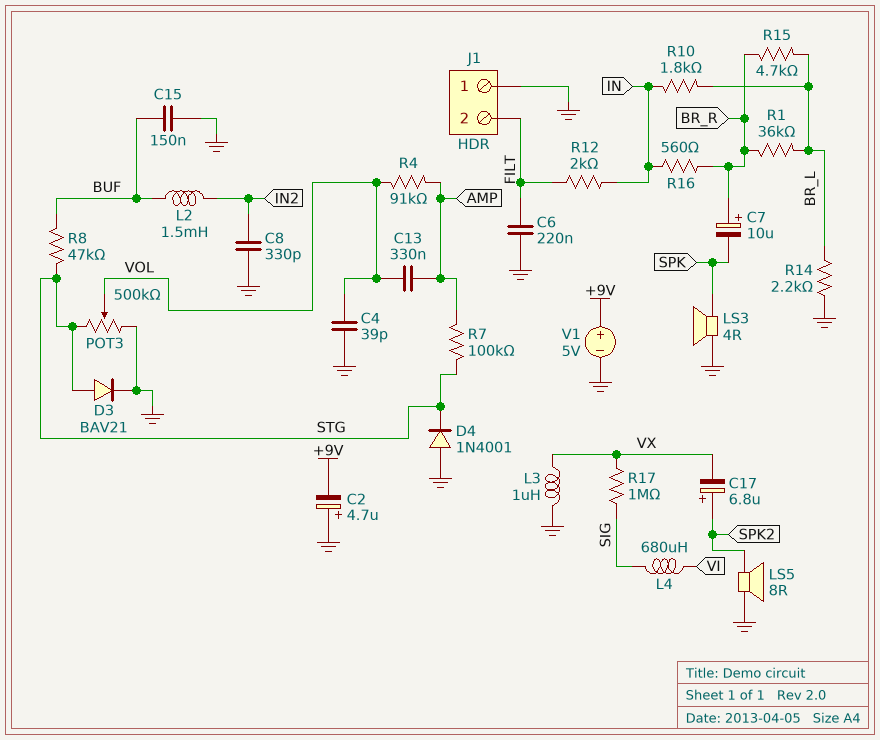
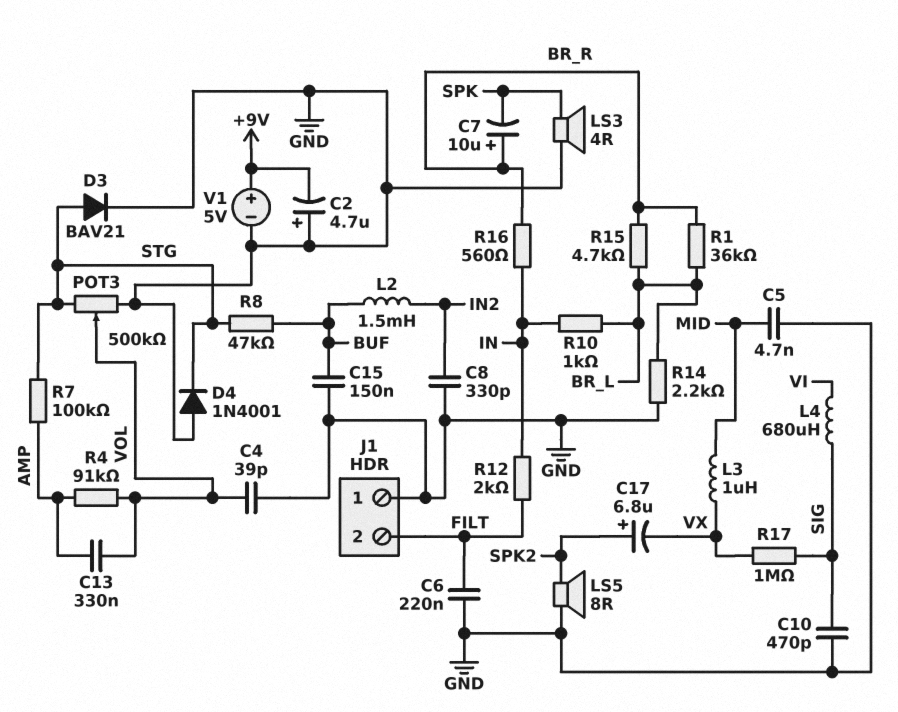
C5: none -> 4.7nF (GND, MID)
C10: none -> 470pF (GND, SIG)
L3: 1uH (GND, VX) -> 1uH (MID, VX)
R10: 1.8k (BR_L, IN) -> 1k (BR_L, IN)

